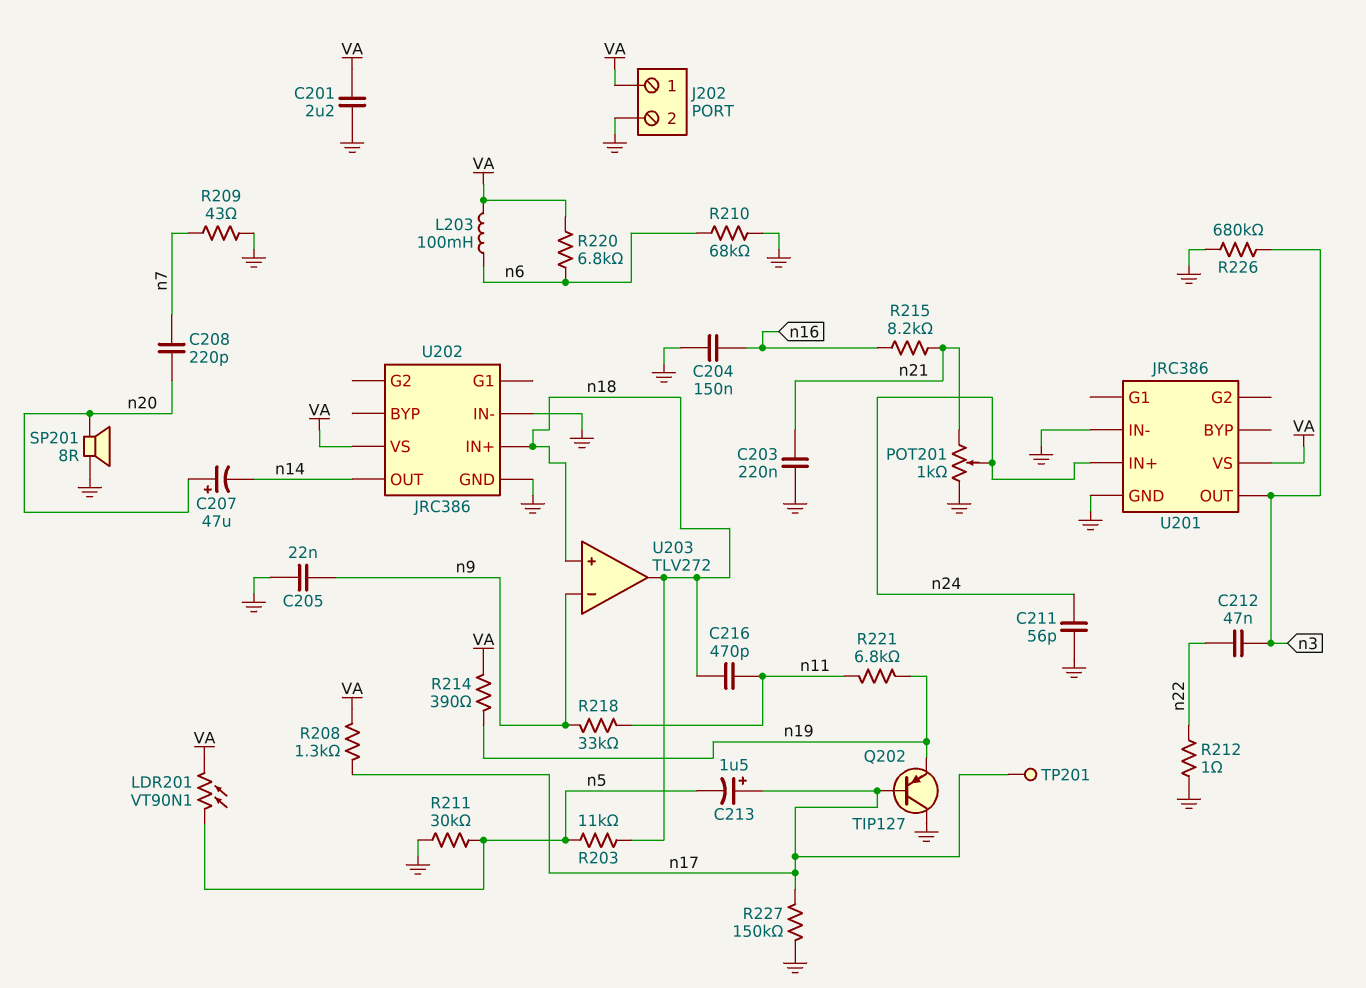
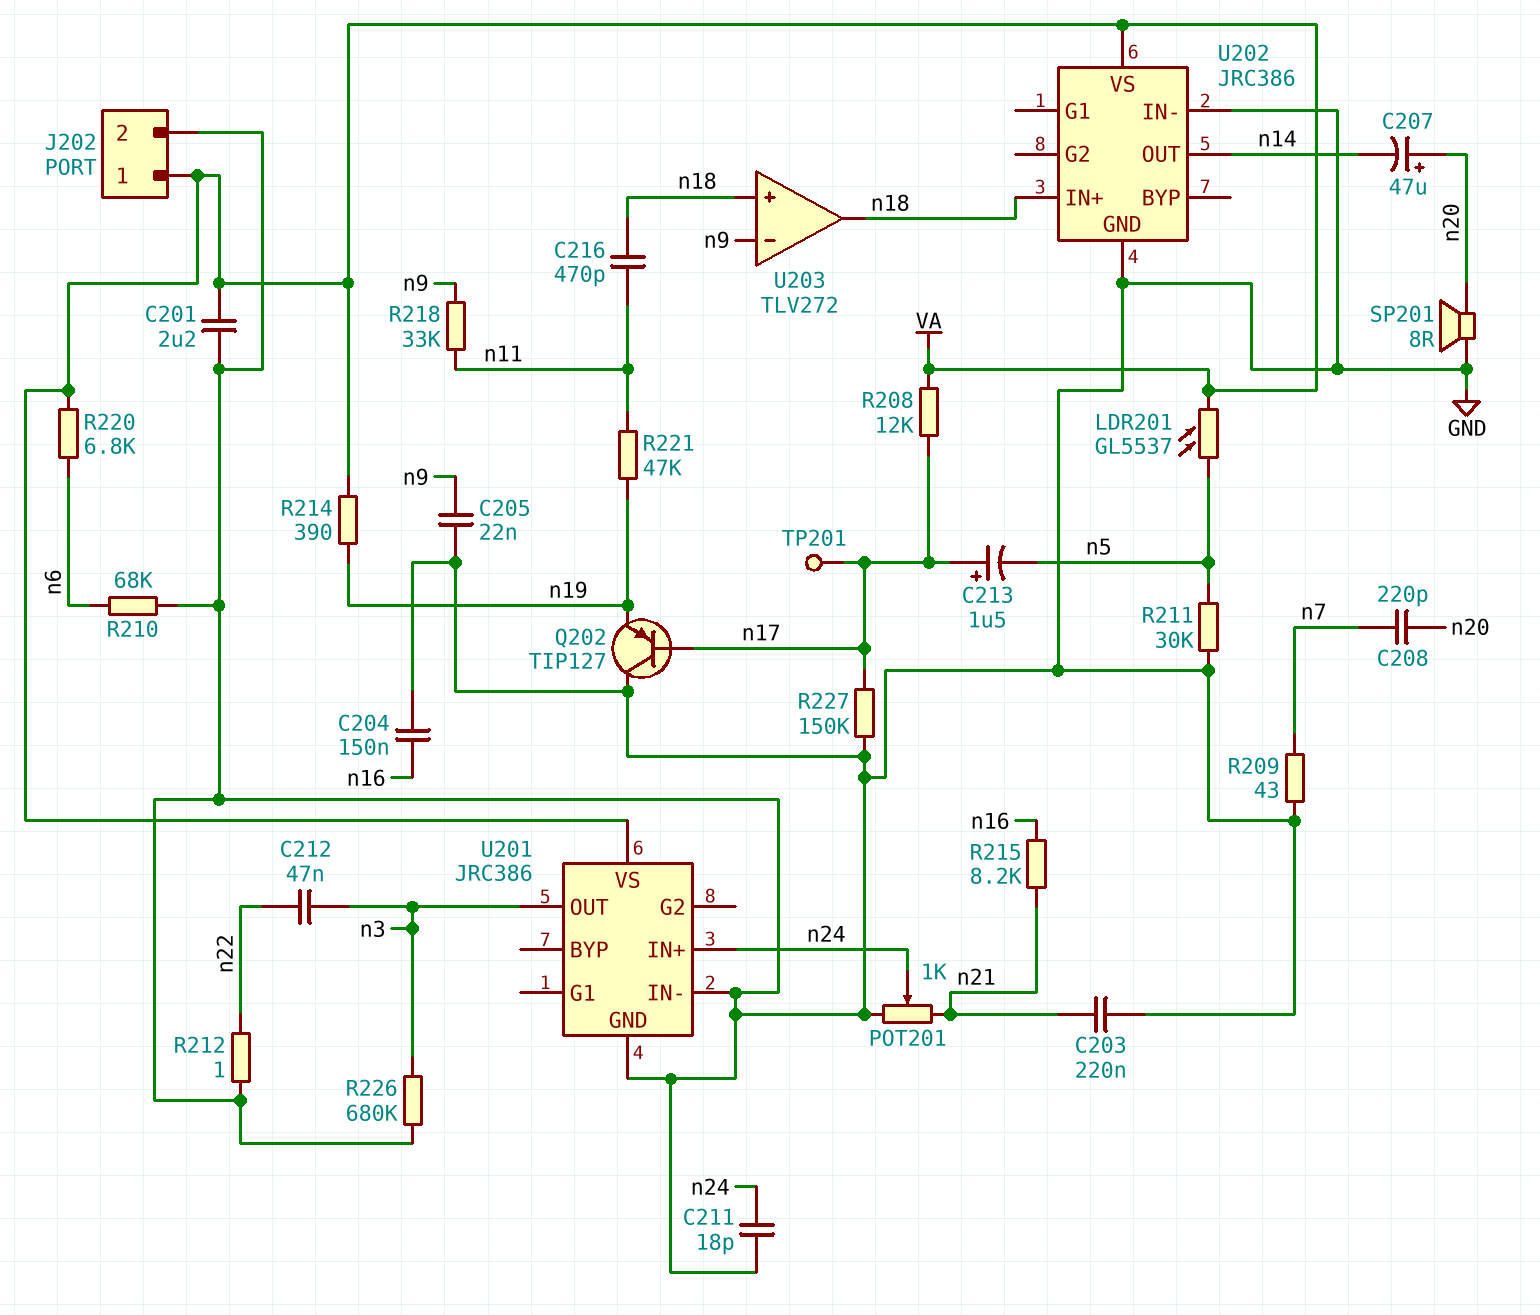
C211: 56pF (GND, n24) -> 18pF (GND, n24)
L203: 100mH (VA, n6) -> none
LDR201: VT90N1 (VA, n5) -> GL5537 (VA, n5)
R203: 11k (n5, n18) -> none
R208: 1.3k (VA, n17) -> 12k (VA, n17)
R221: 6.8k (n11, n19) -> 47k (n11, n19)

